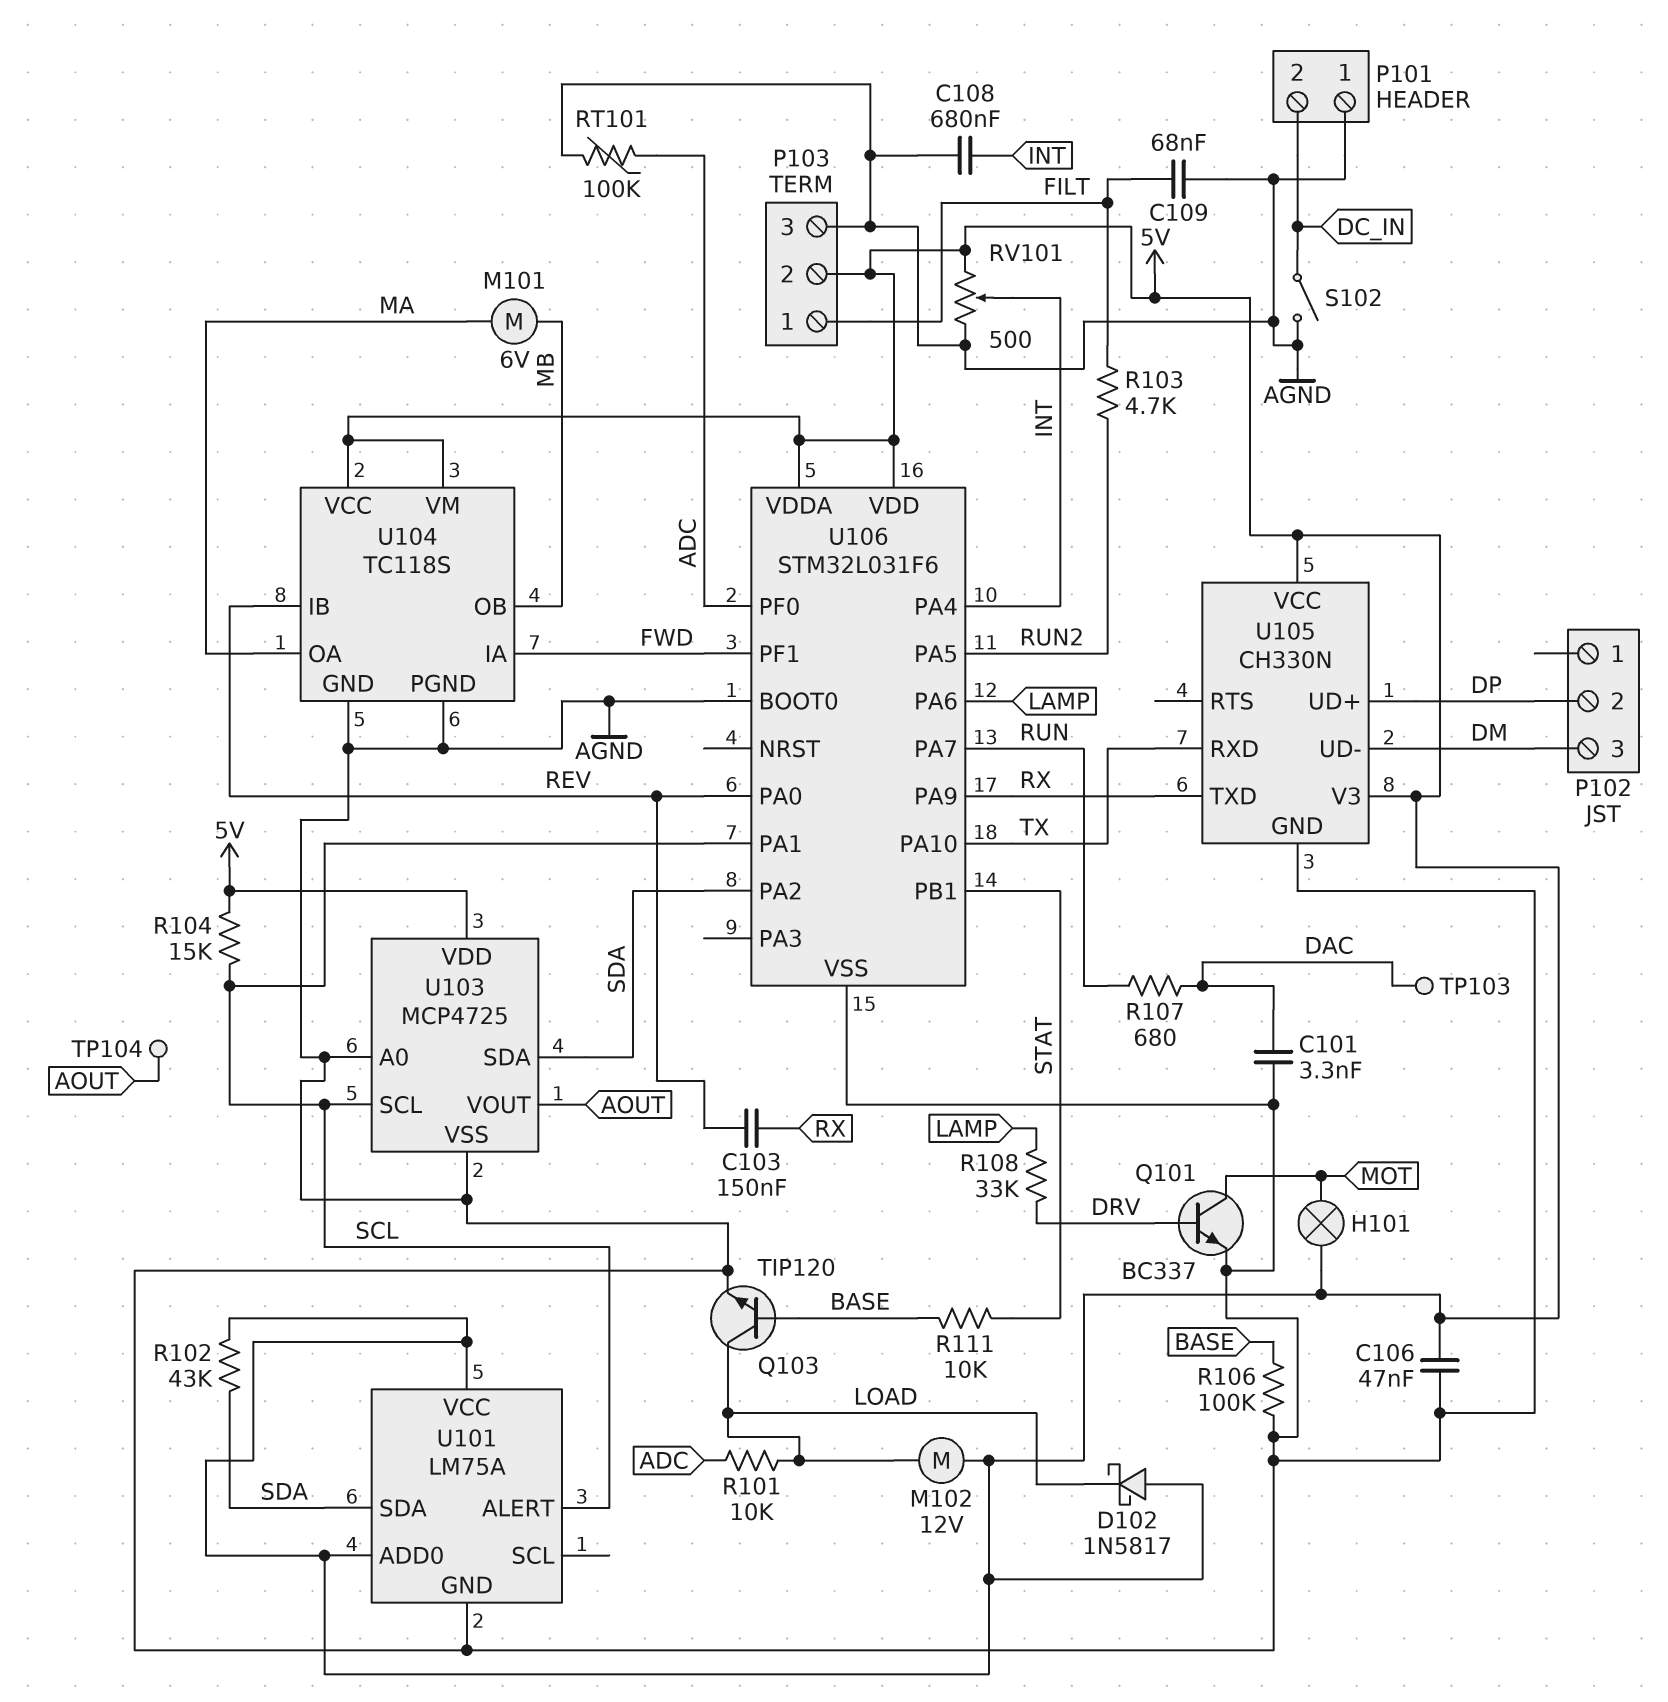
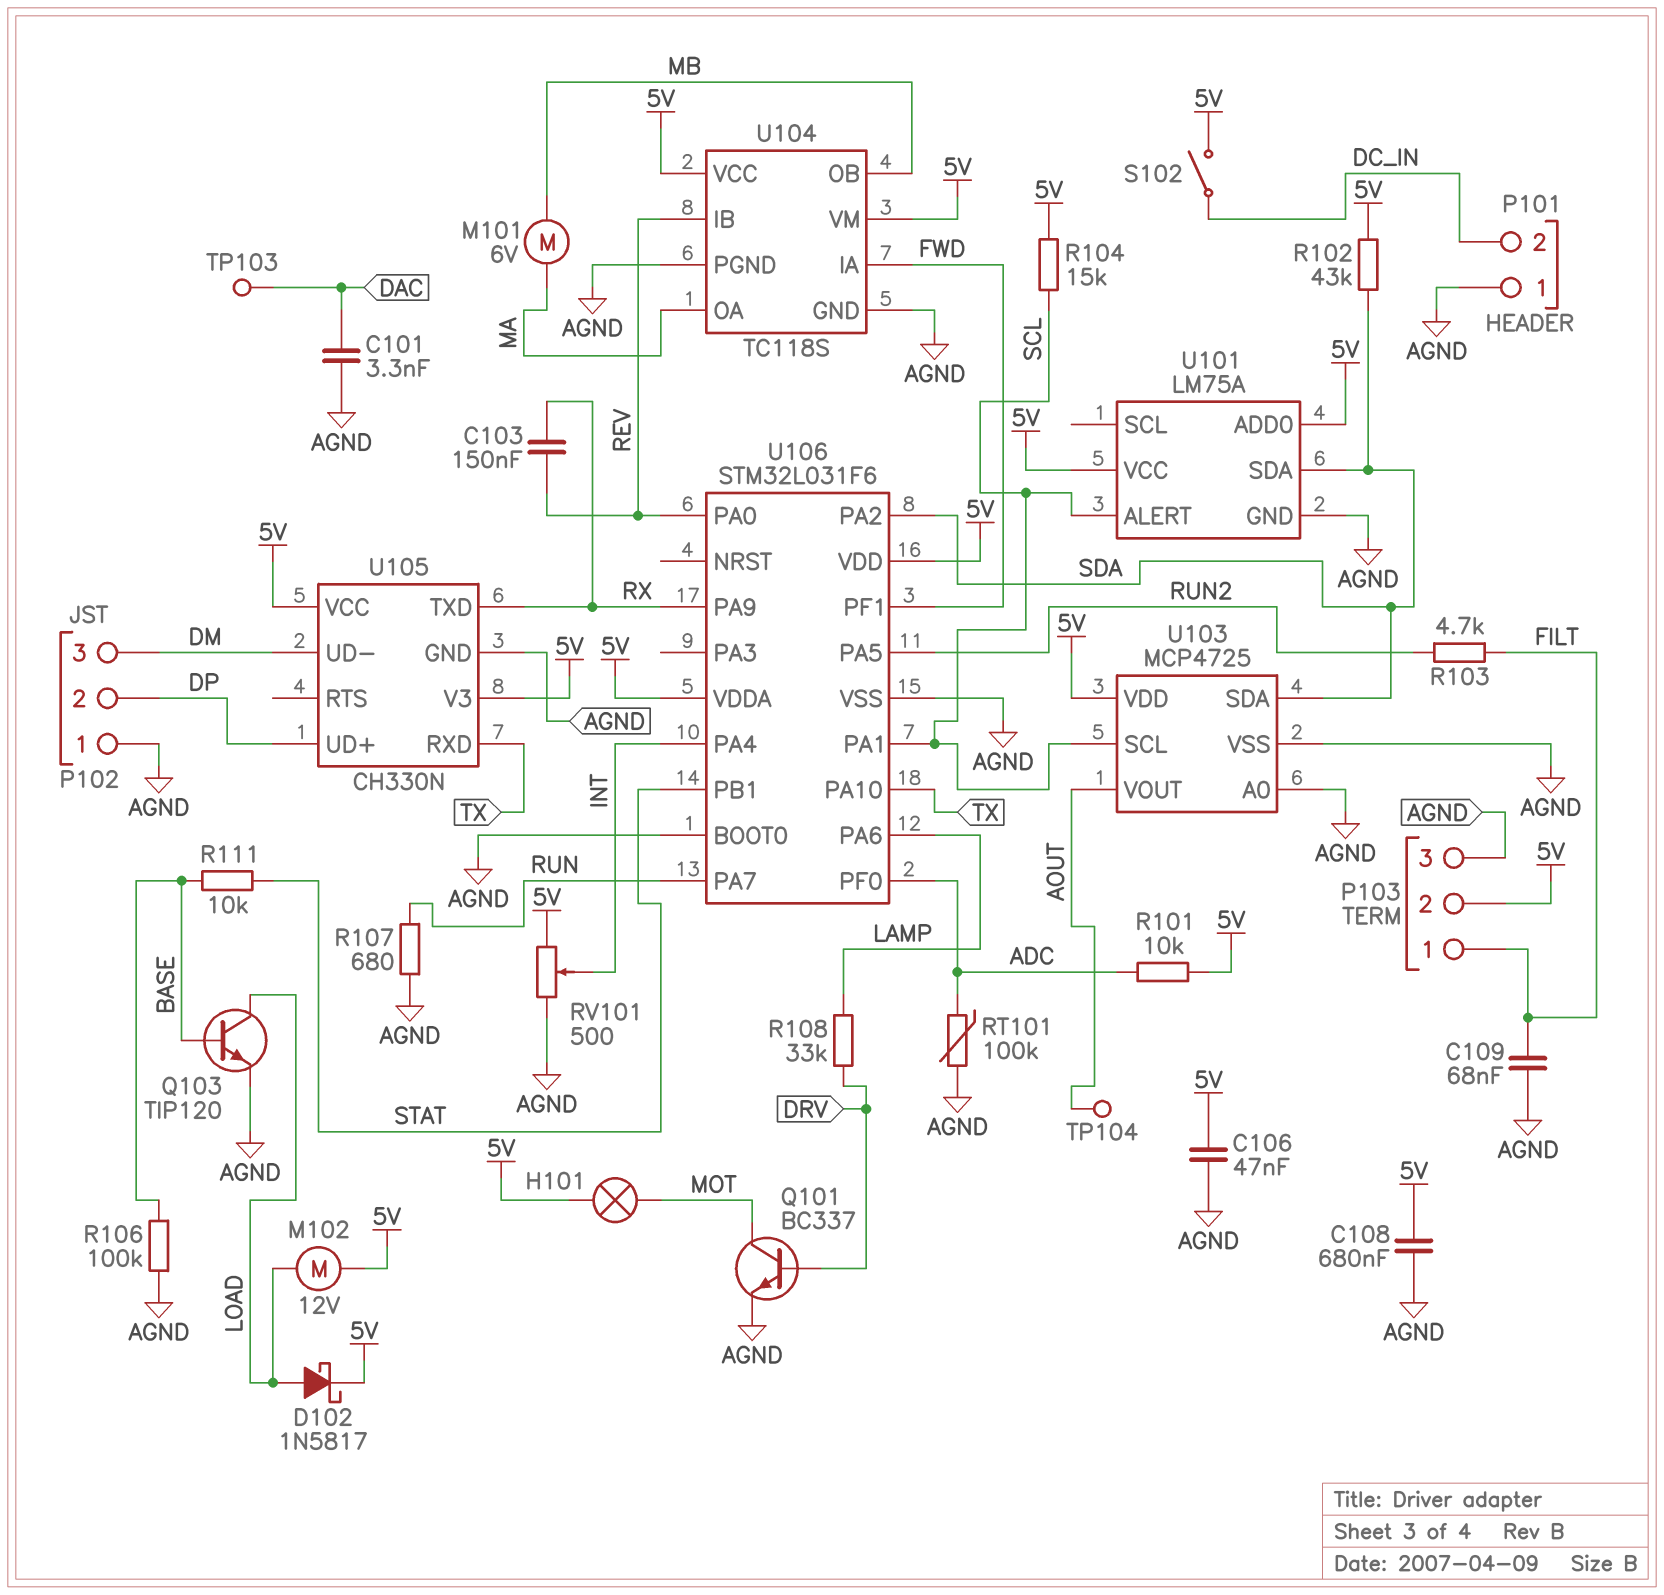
C108: 680nF (AGND, INT) -> 680nF (5V, AGND)
D102: schottky 1N5817 (A 5V, K LOAD) -> schottky 1N5817 (A LOAD, K 5V)
P102 pin 1: none -> AGND
R101: 10k (ADC, LOAD) -> 10k (5V, ADC)
R107: 680 (DAC, RUN) -> 680 (AGND, RUN)
S102: switch (AGND, DC_IN) -> switch (5V, DC_IN)

